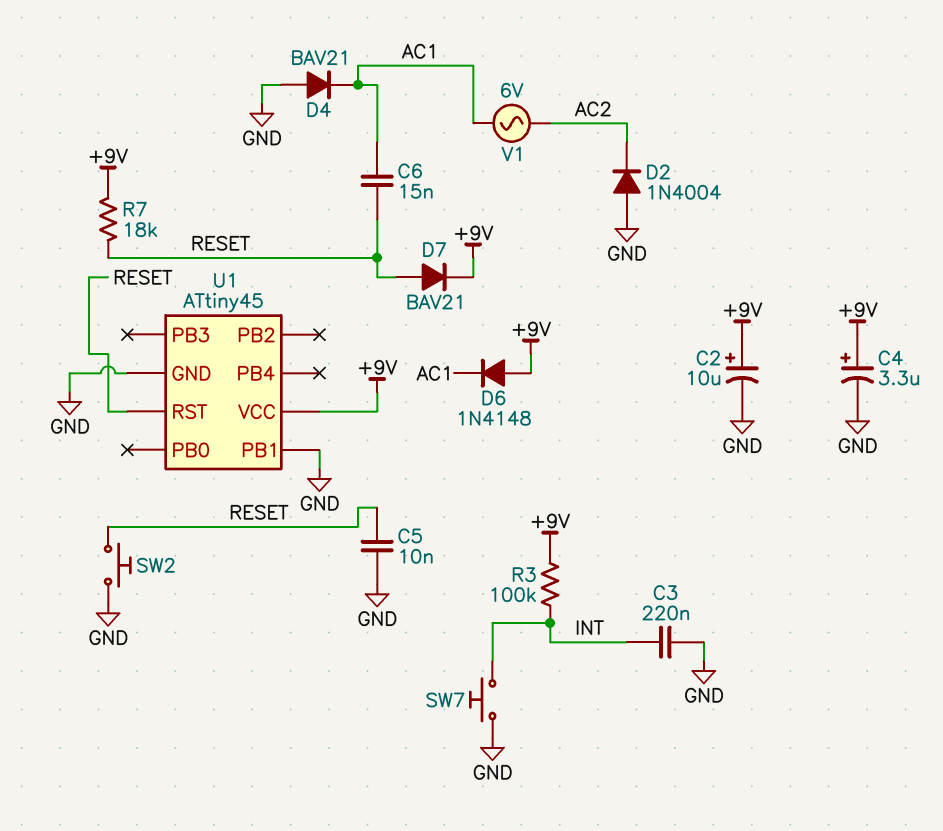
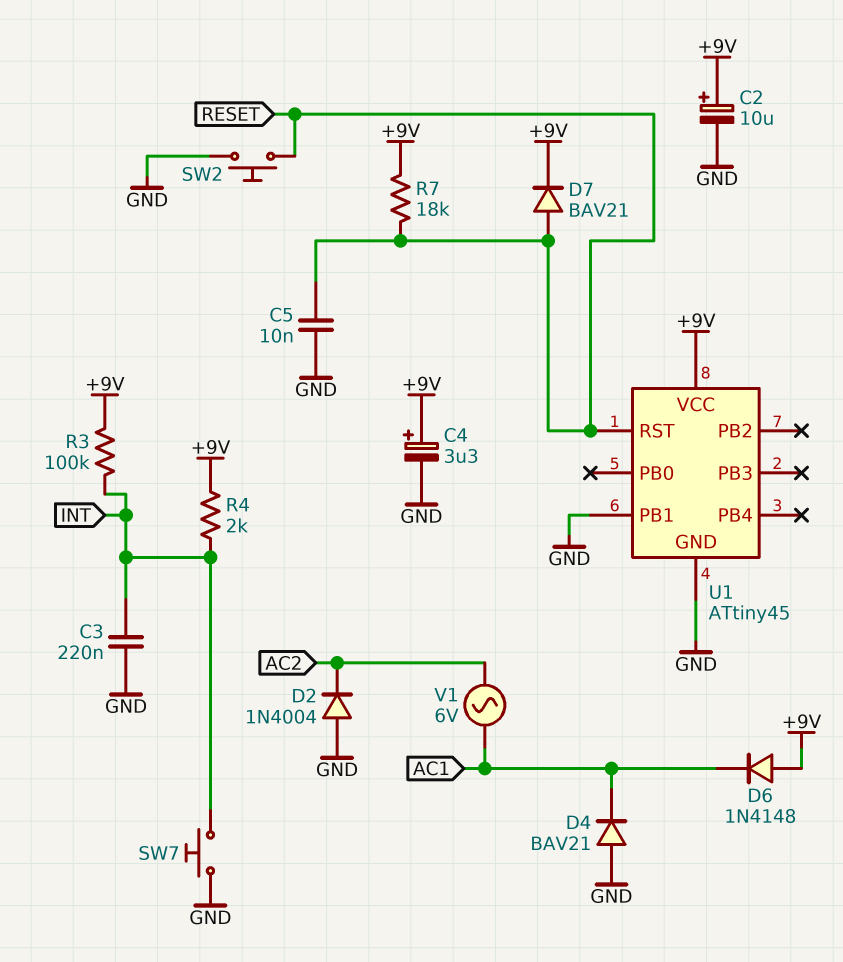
C6: 15nF (AC1, RESET) -> none
R4: none -> 2k (+9V, INT)

